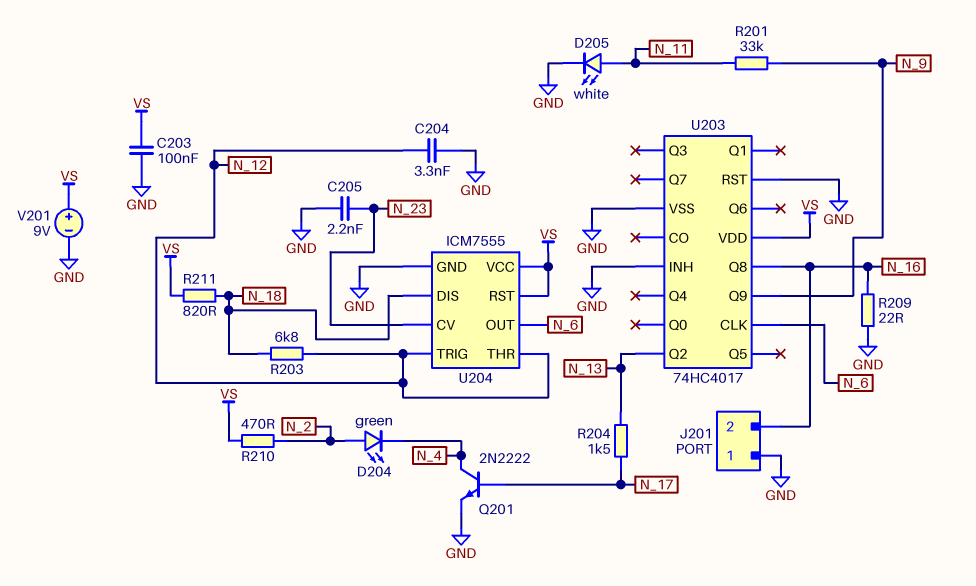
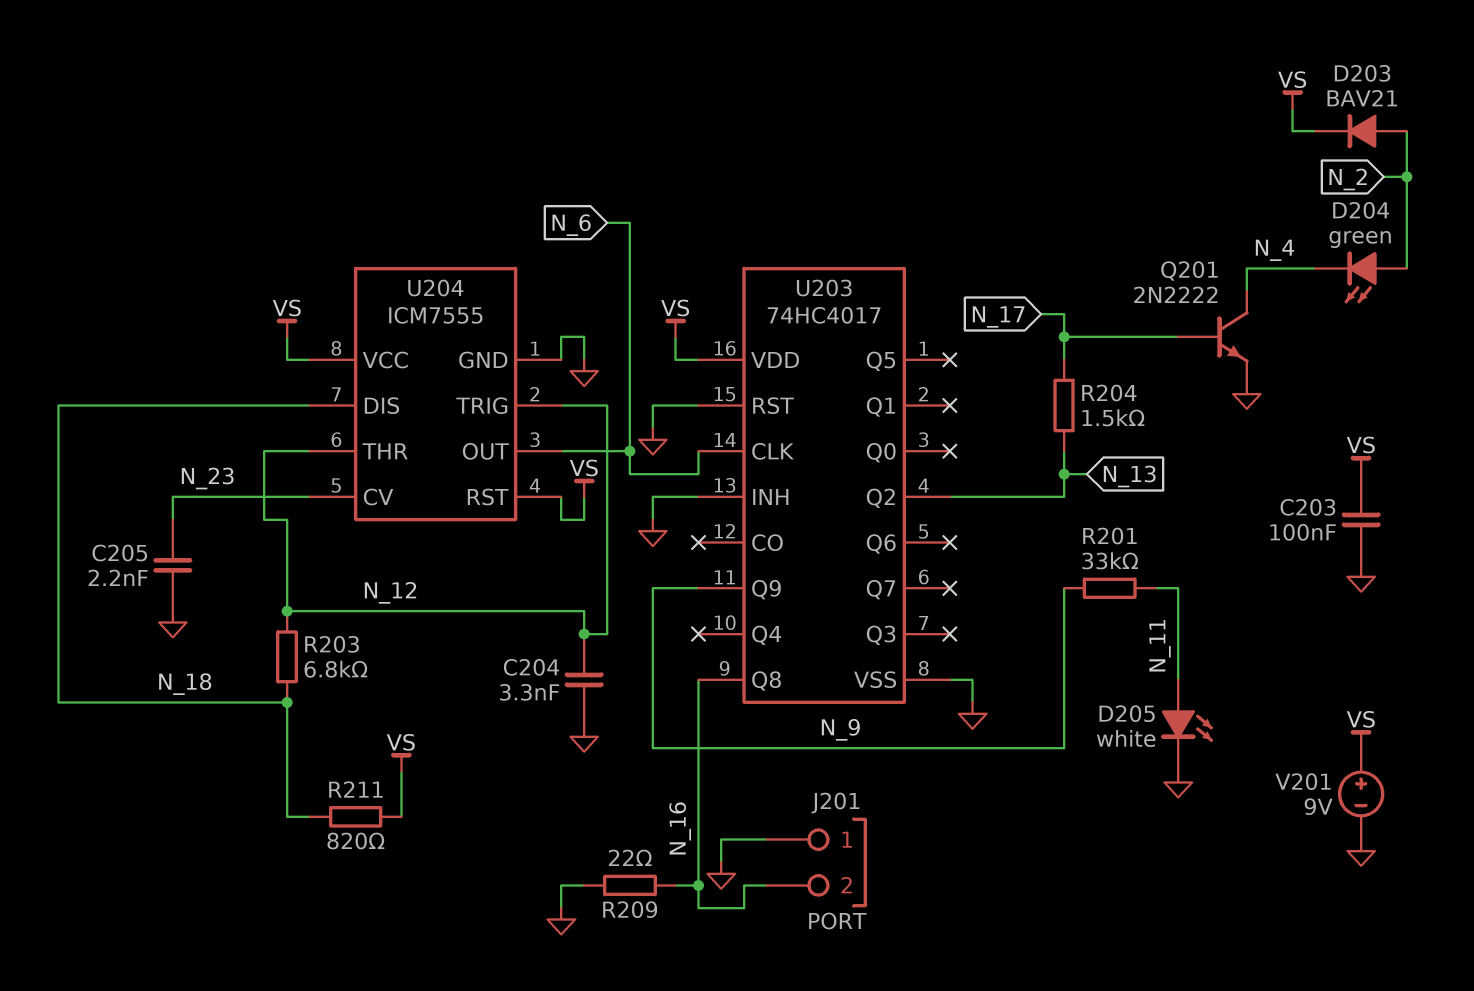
D203: none -> diode BAV21 (A N_2, K VS)
R210: 470 (N_2, VS) -> none

